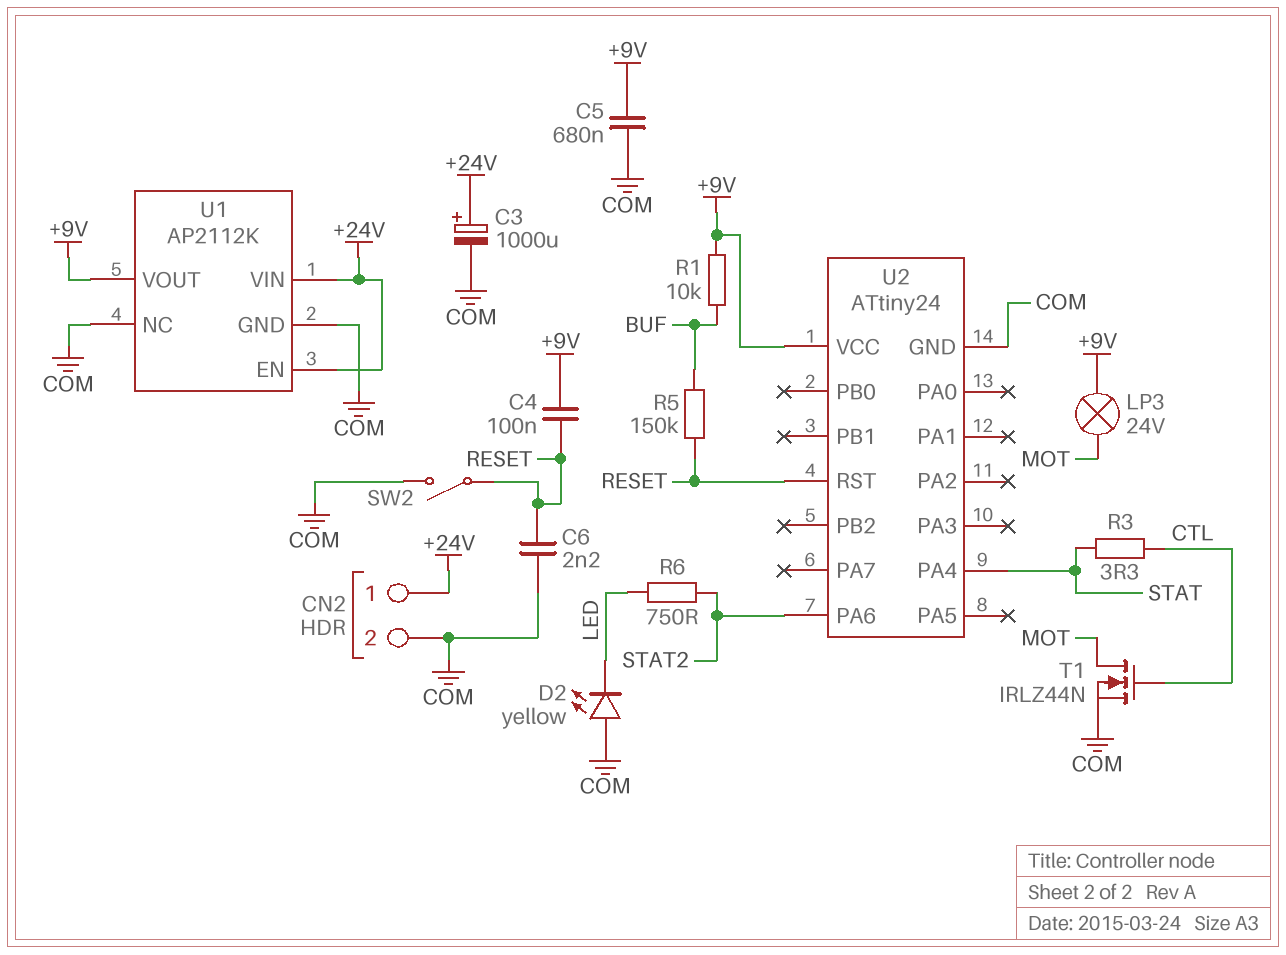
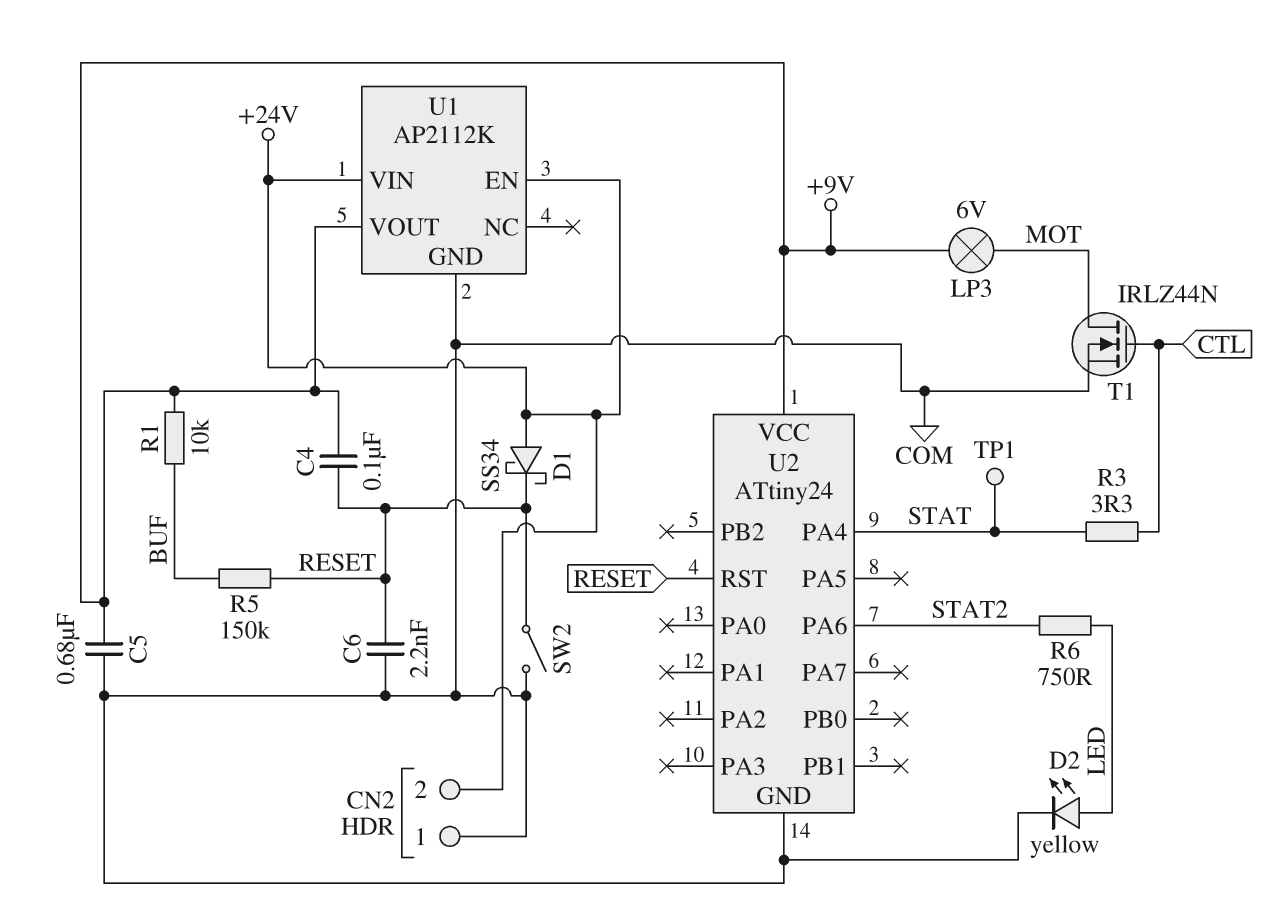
C3: 1000uF (plus +24V, minus COM) -> none
CN2 pin 1: +24V -> COM
CN2 pin 2: COM -> +24V
D1: none -> schottky SS34 (A +24V, K RESET)
D2: LED yellow (A COM, K LED) -> LED yellow (A LED, K COM)
LP3: lamp 24V (+9V, MOT) -> lamp 6V (+9V, MOT)
TP1: none -> test point (STAT)
U1 pin NC: COM -> none

